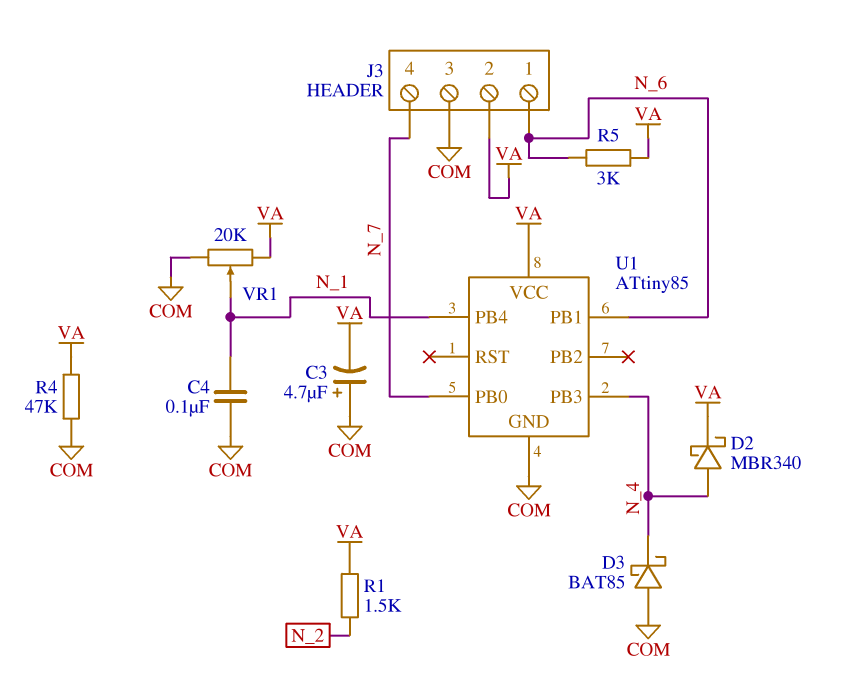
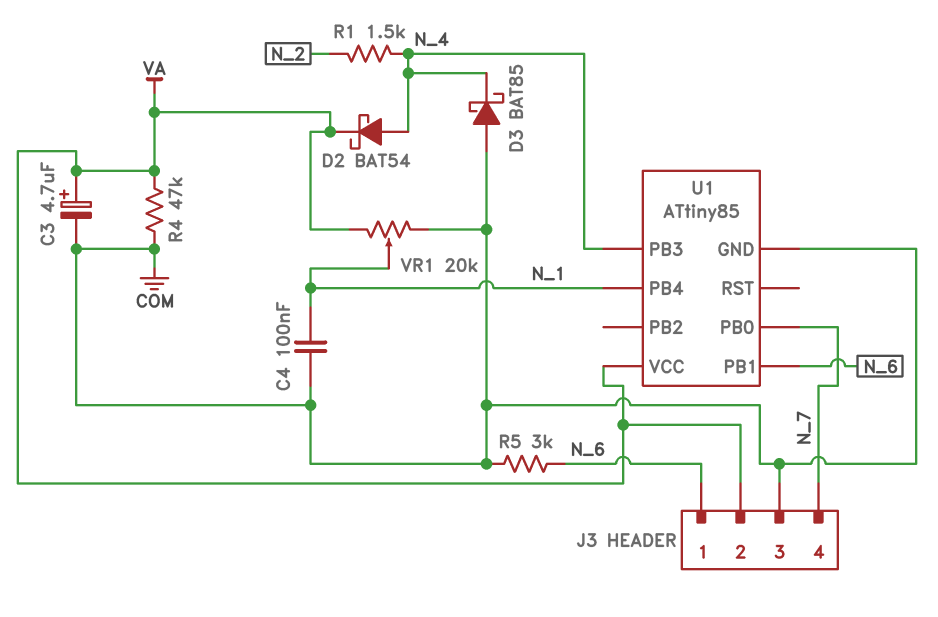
C3: 4.7uF (plus COM, minus VA) -> 4.7uF (plus VA, minus COM)
D2: schottky MBR340 (A N_4, K VA) -> schottky BAT54 (A N_4, K VA)
R1: 1.5k (N_2, VA) -> 1.5k (N_2, N_4)
R5: 3k (N_6, VA) -> 3k (COM, N_6)

